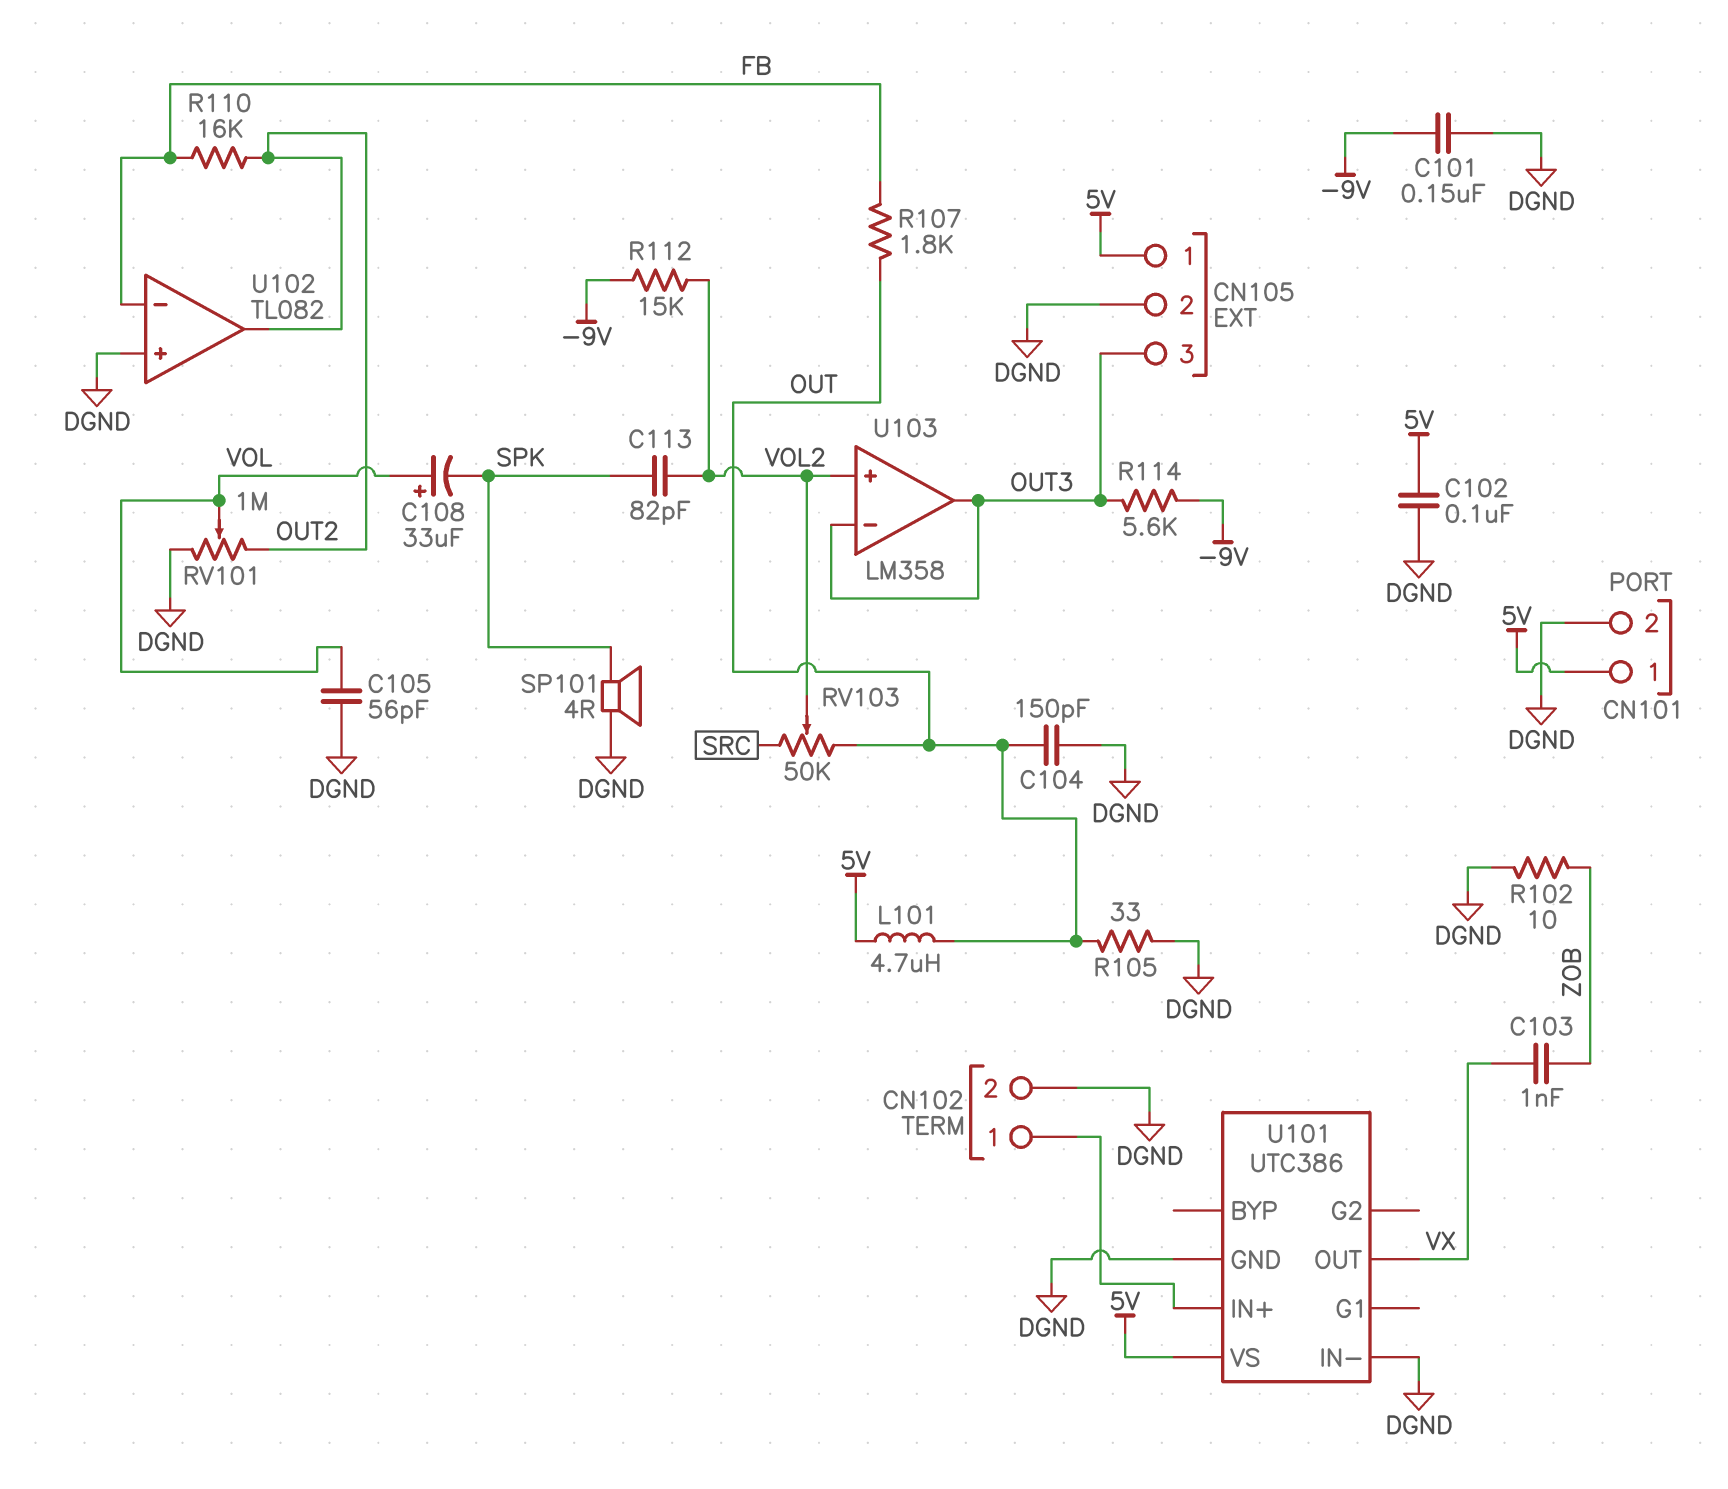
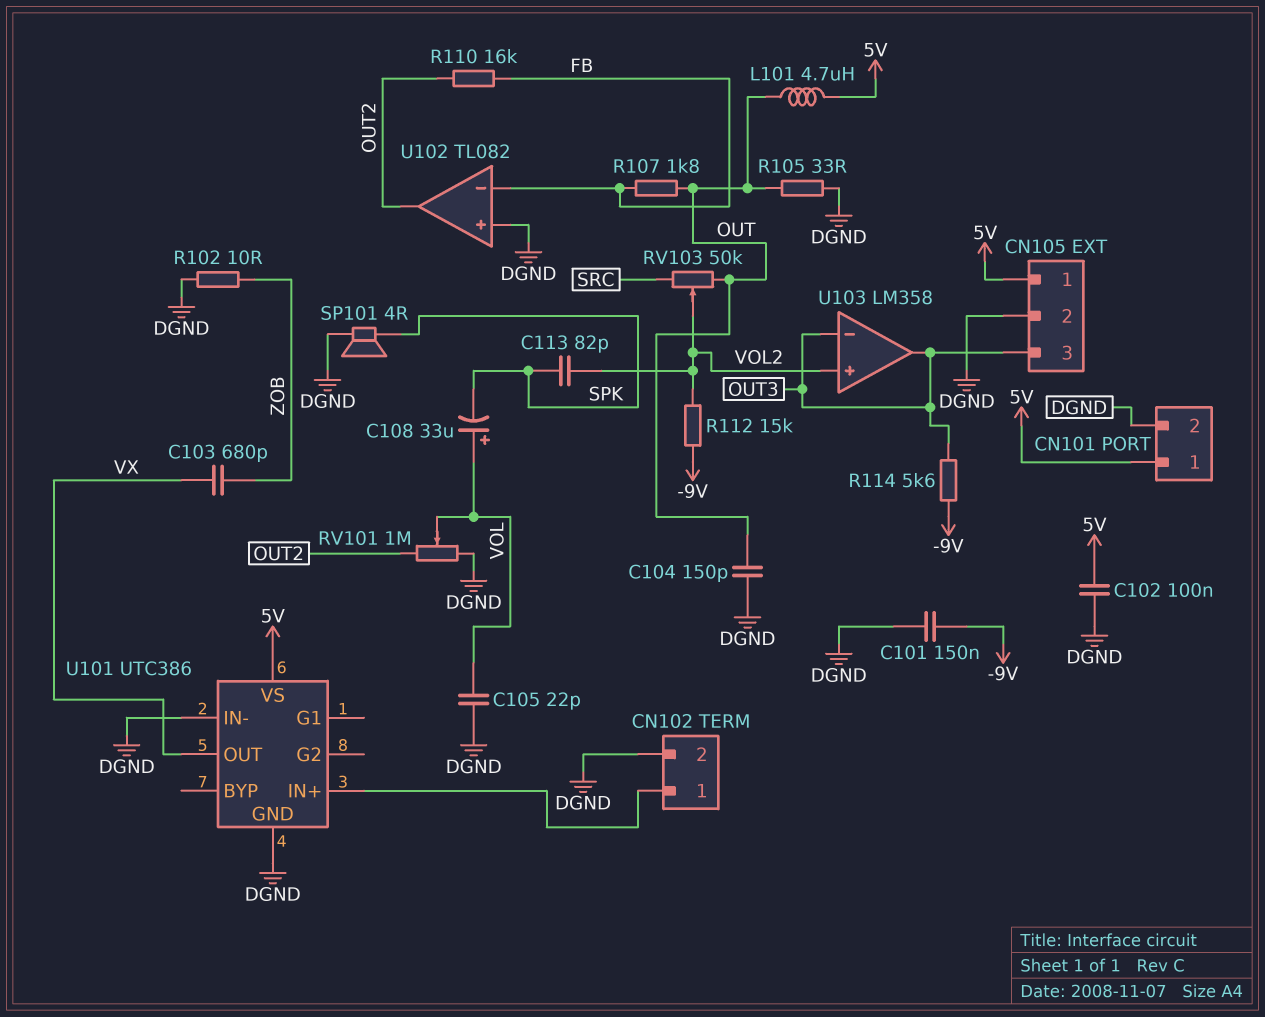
C103: 1nF (VX, ZOB) -> 680pF (VX, ZOB)
C105: 56pF (DGND, VOL) -> 22pF (DGND, VOL)

